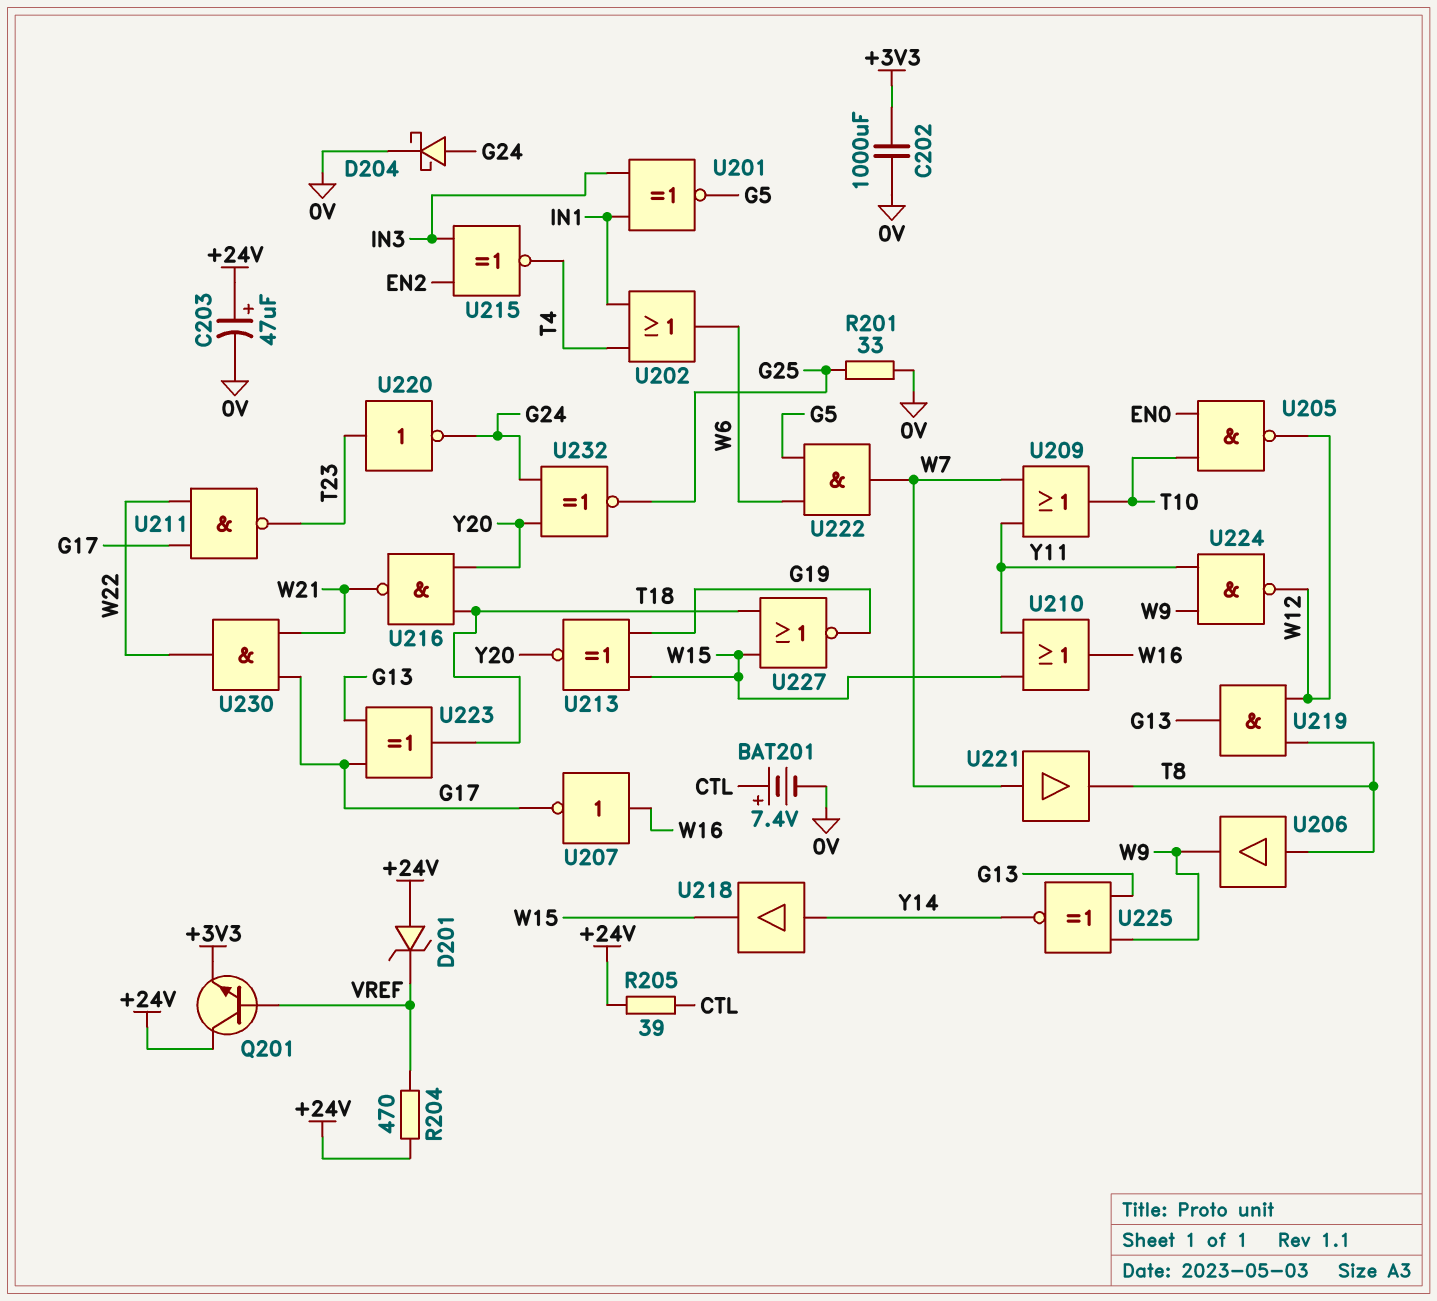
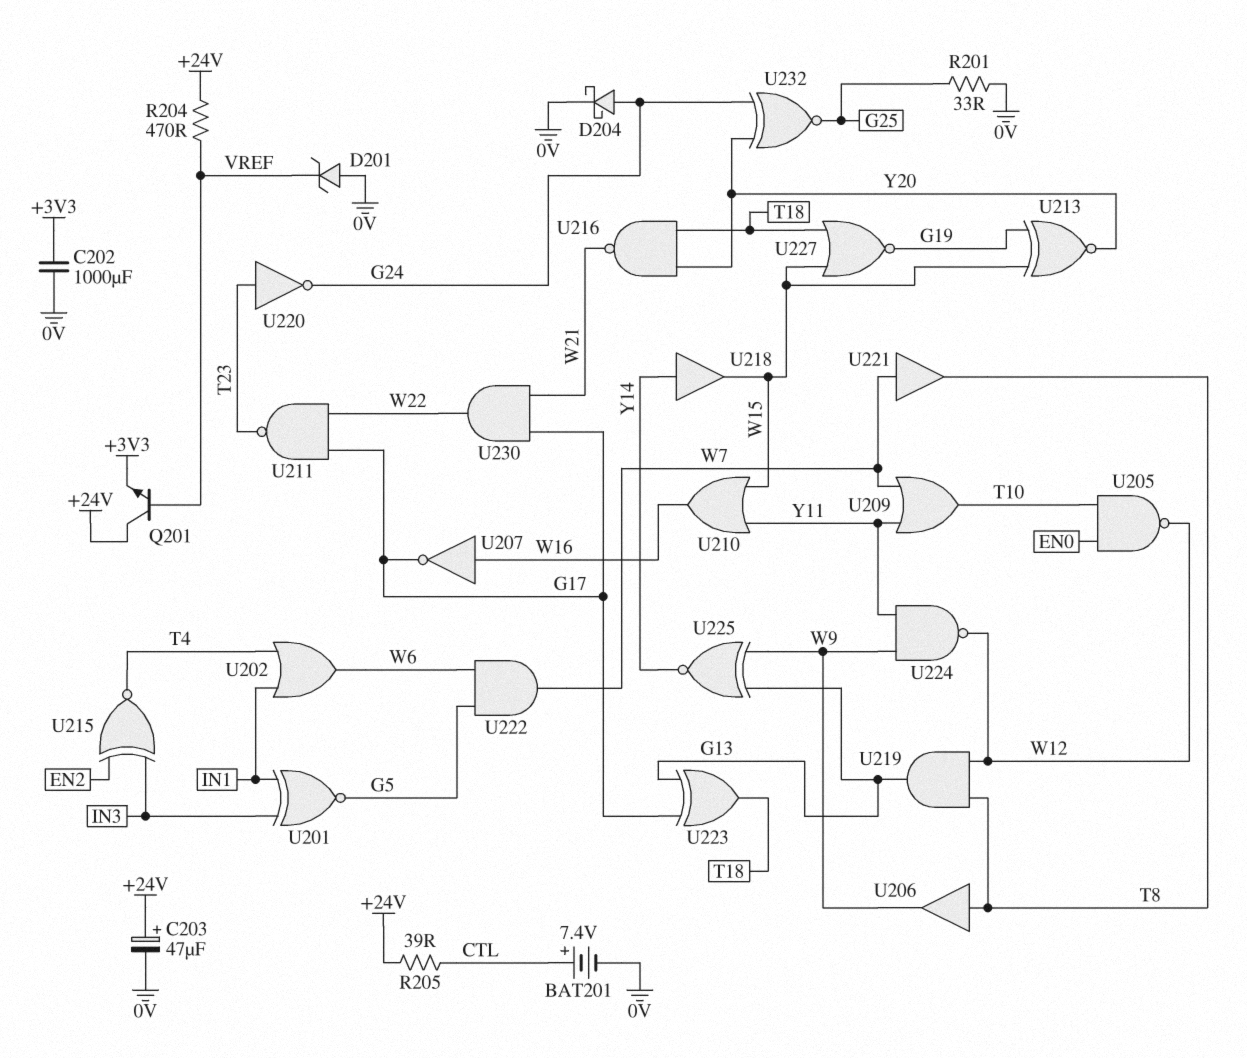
D201: zener (A +24V, K VREF) -> zener (A 0V, K VREF)

